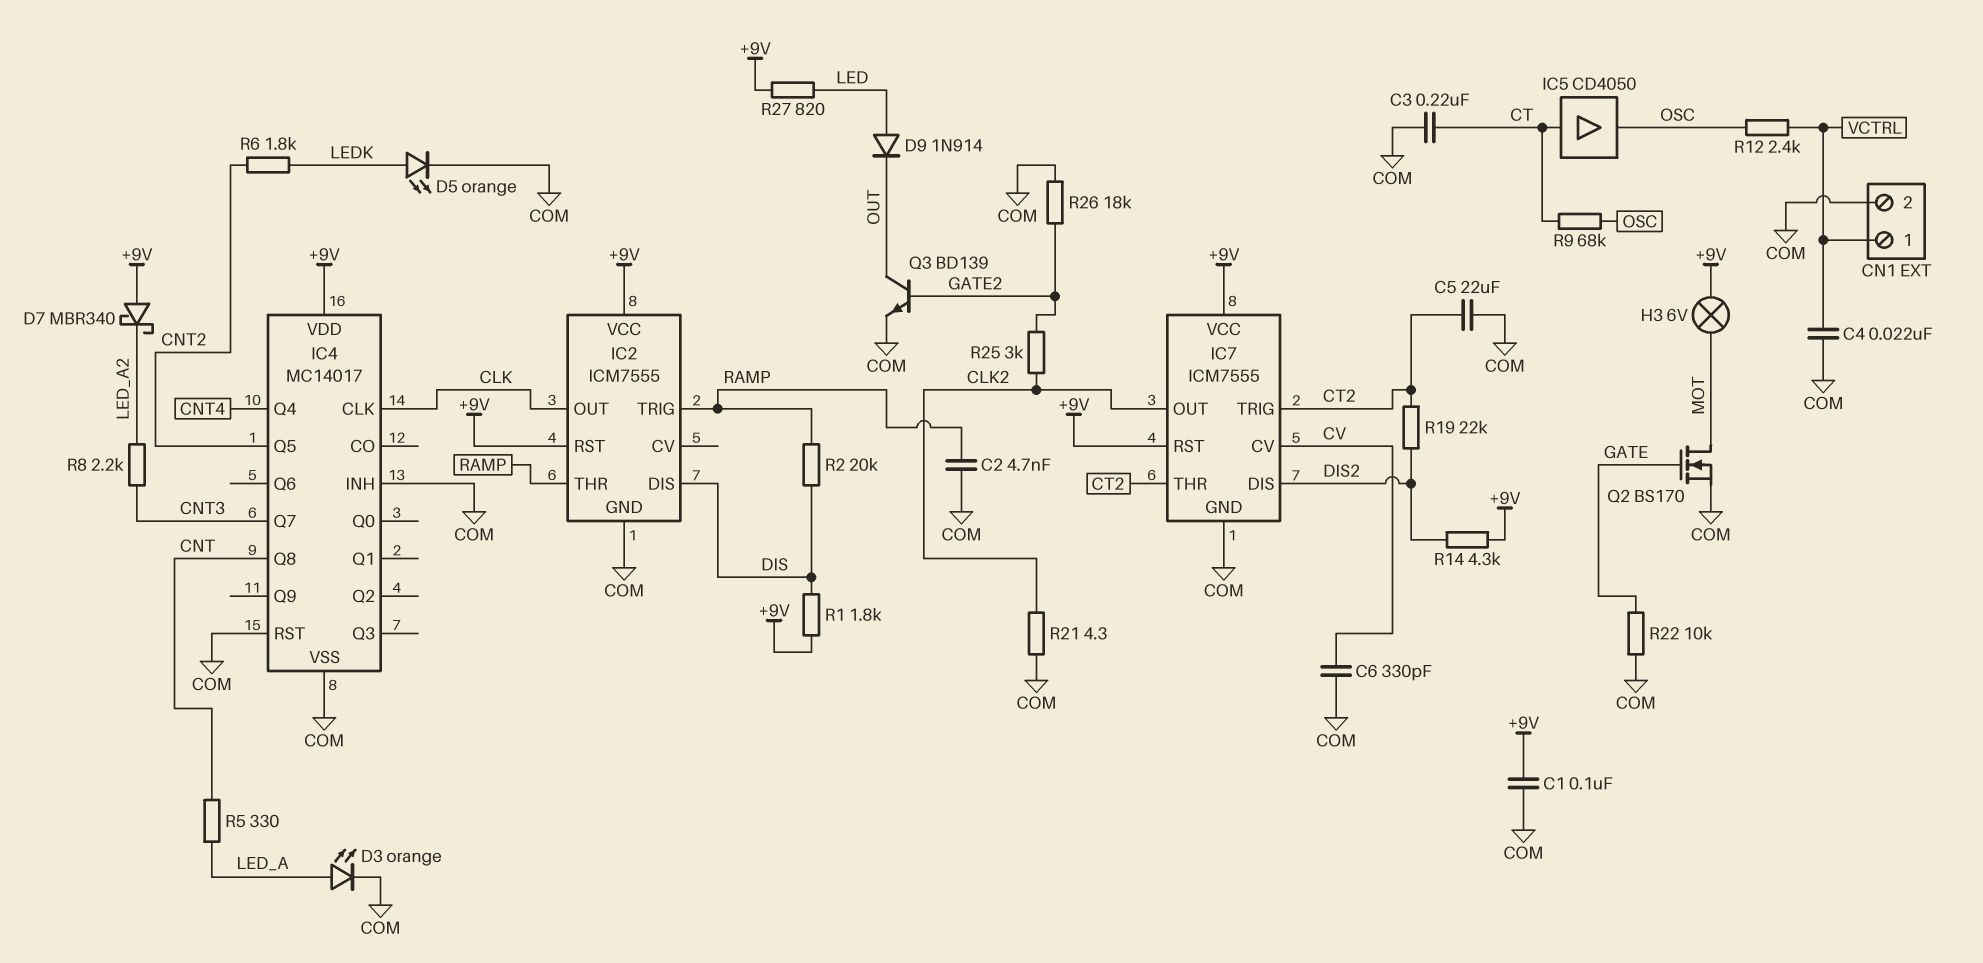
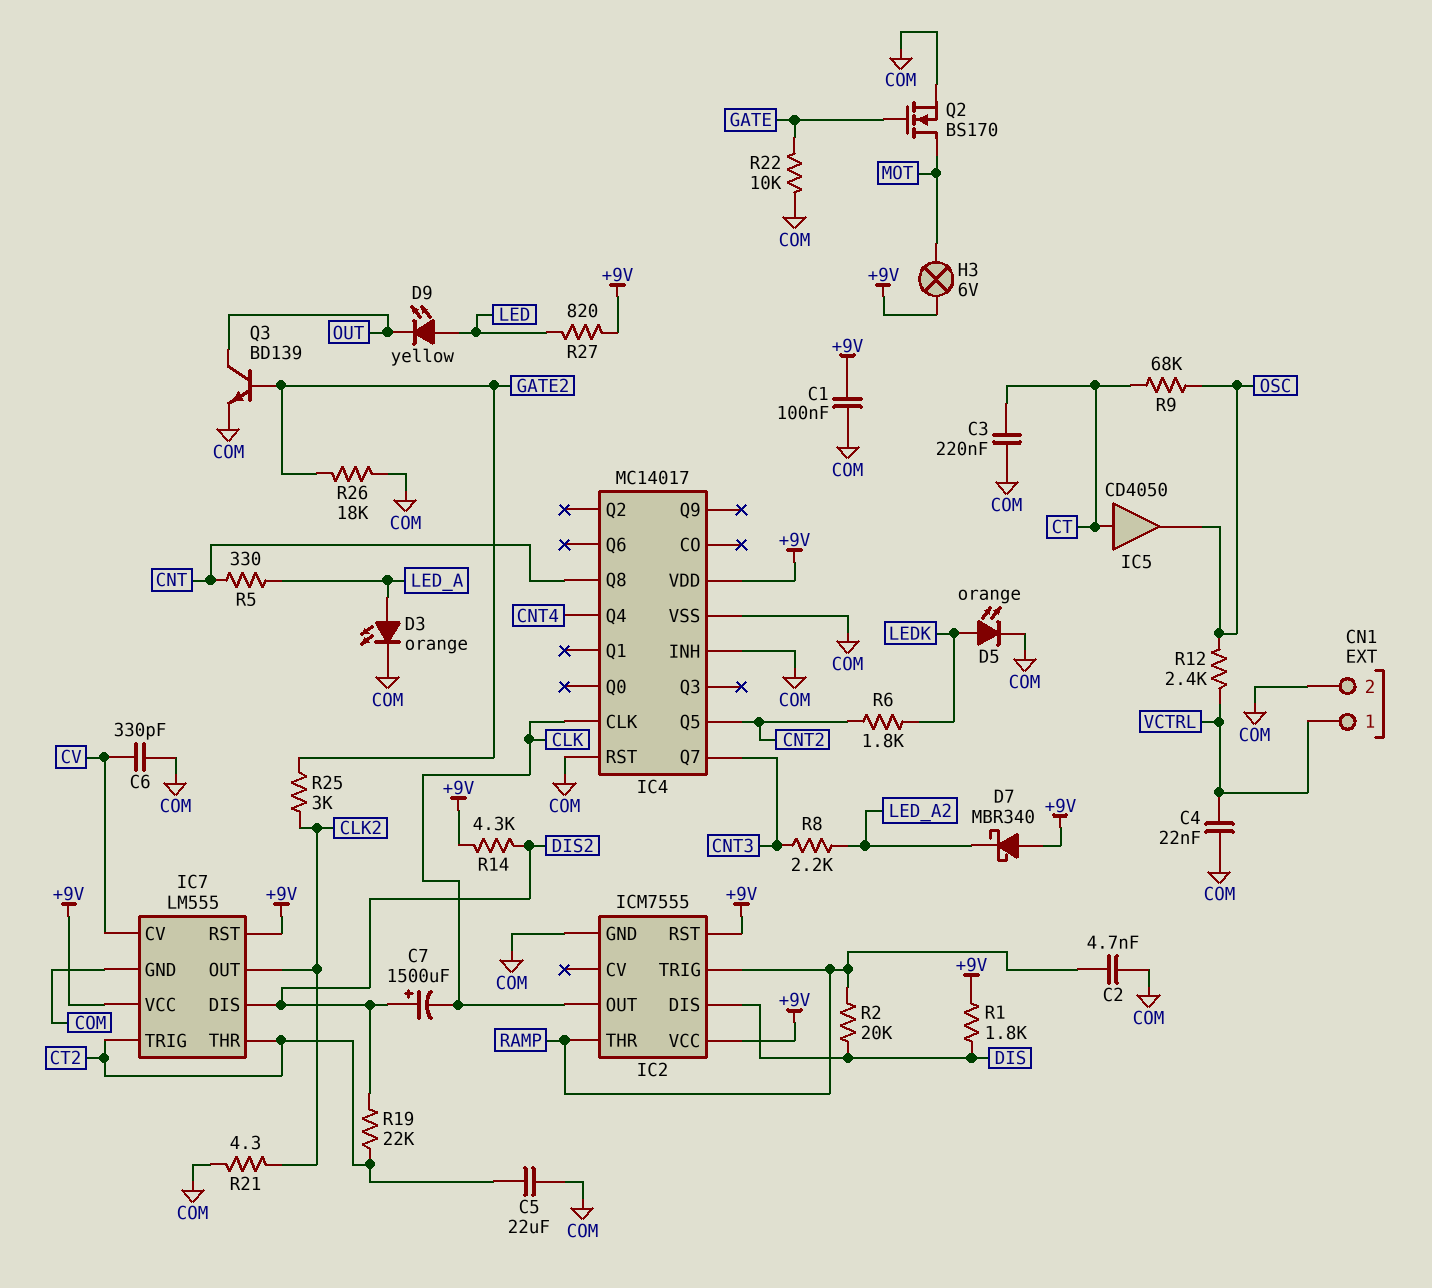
C7: none -> 1500uF (plus DIS2, minus CLK)
D9: diode 1N914 (A LED, K OUT) -> LED yellow (A LED, K OUT)
IC7: ICM7555 -> LM555

